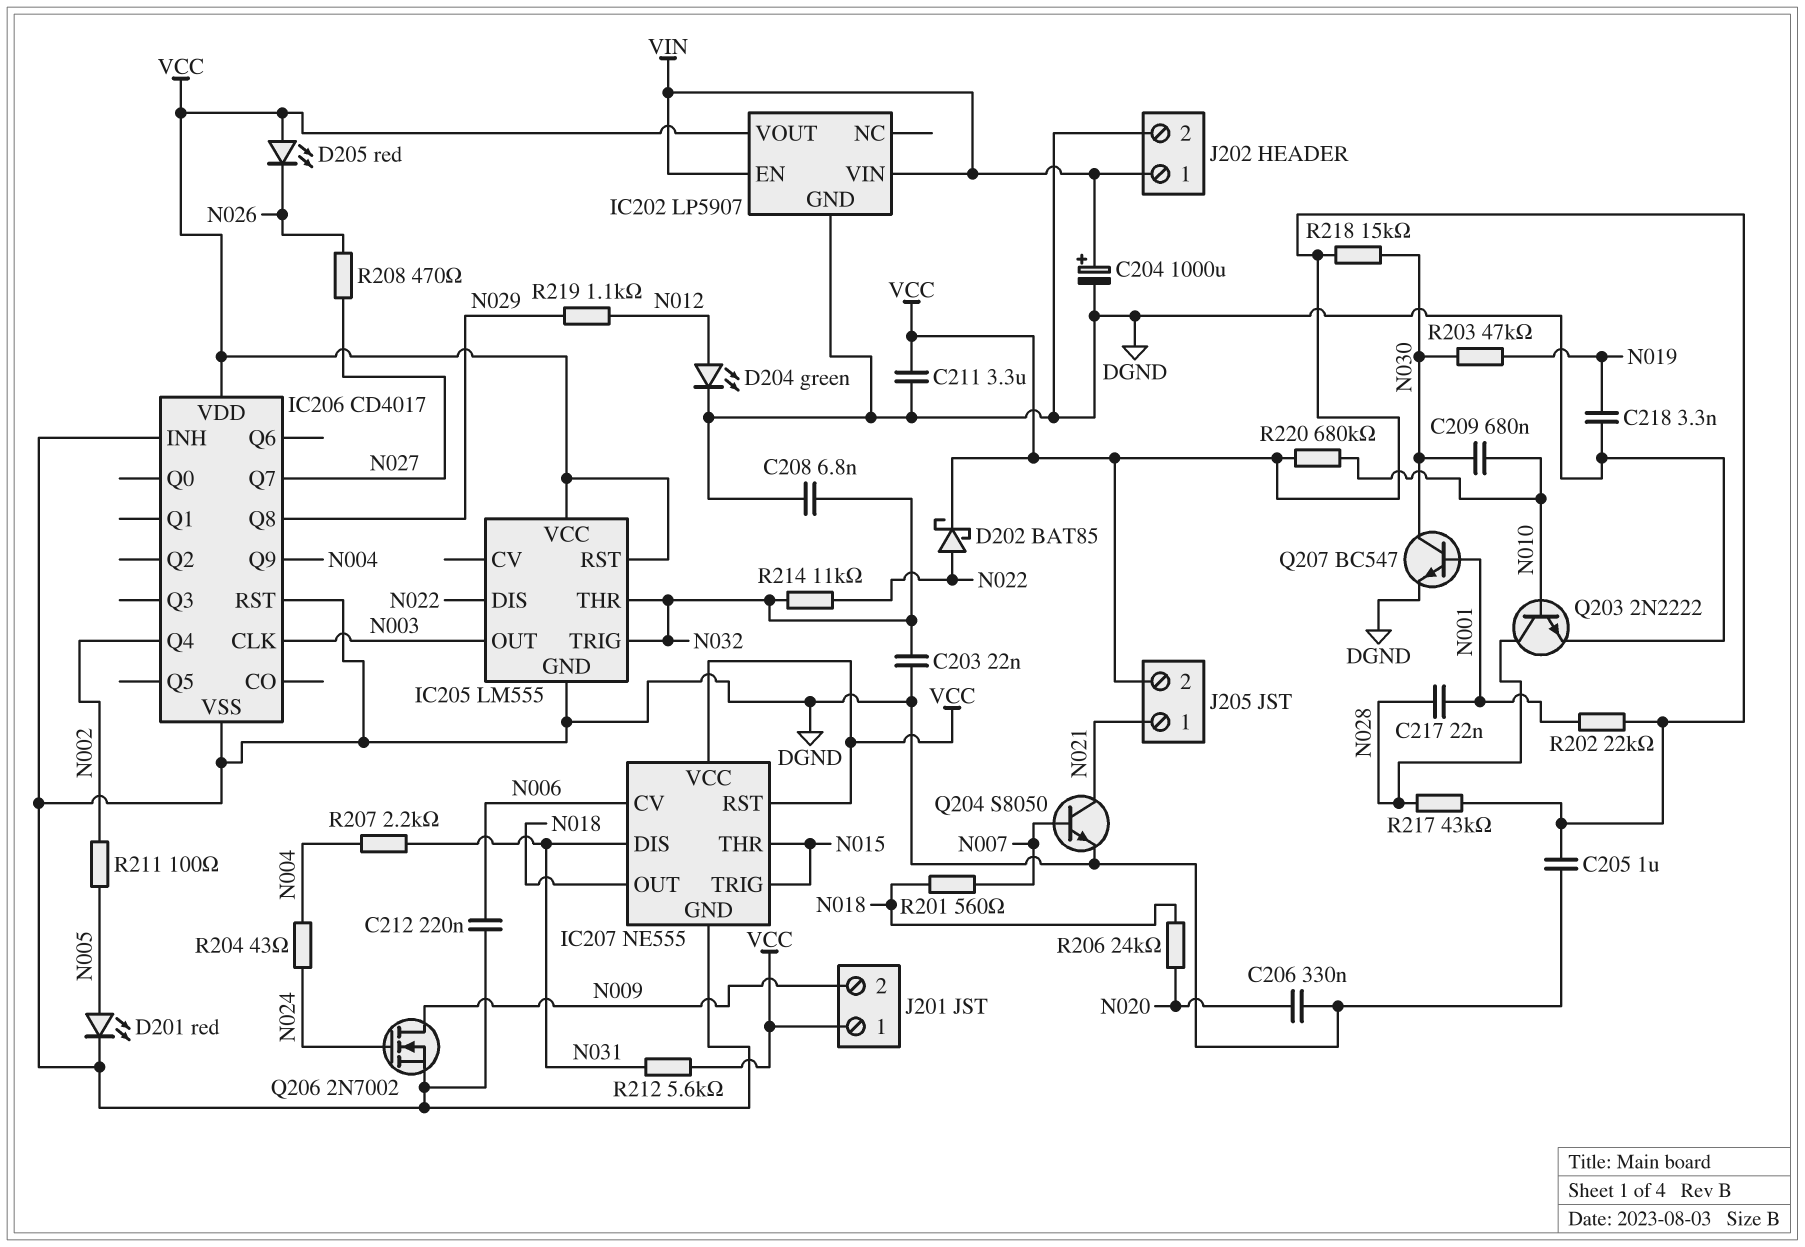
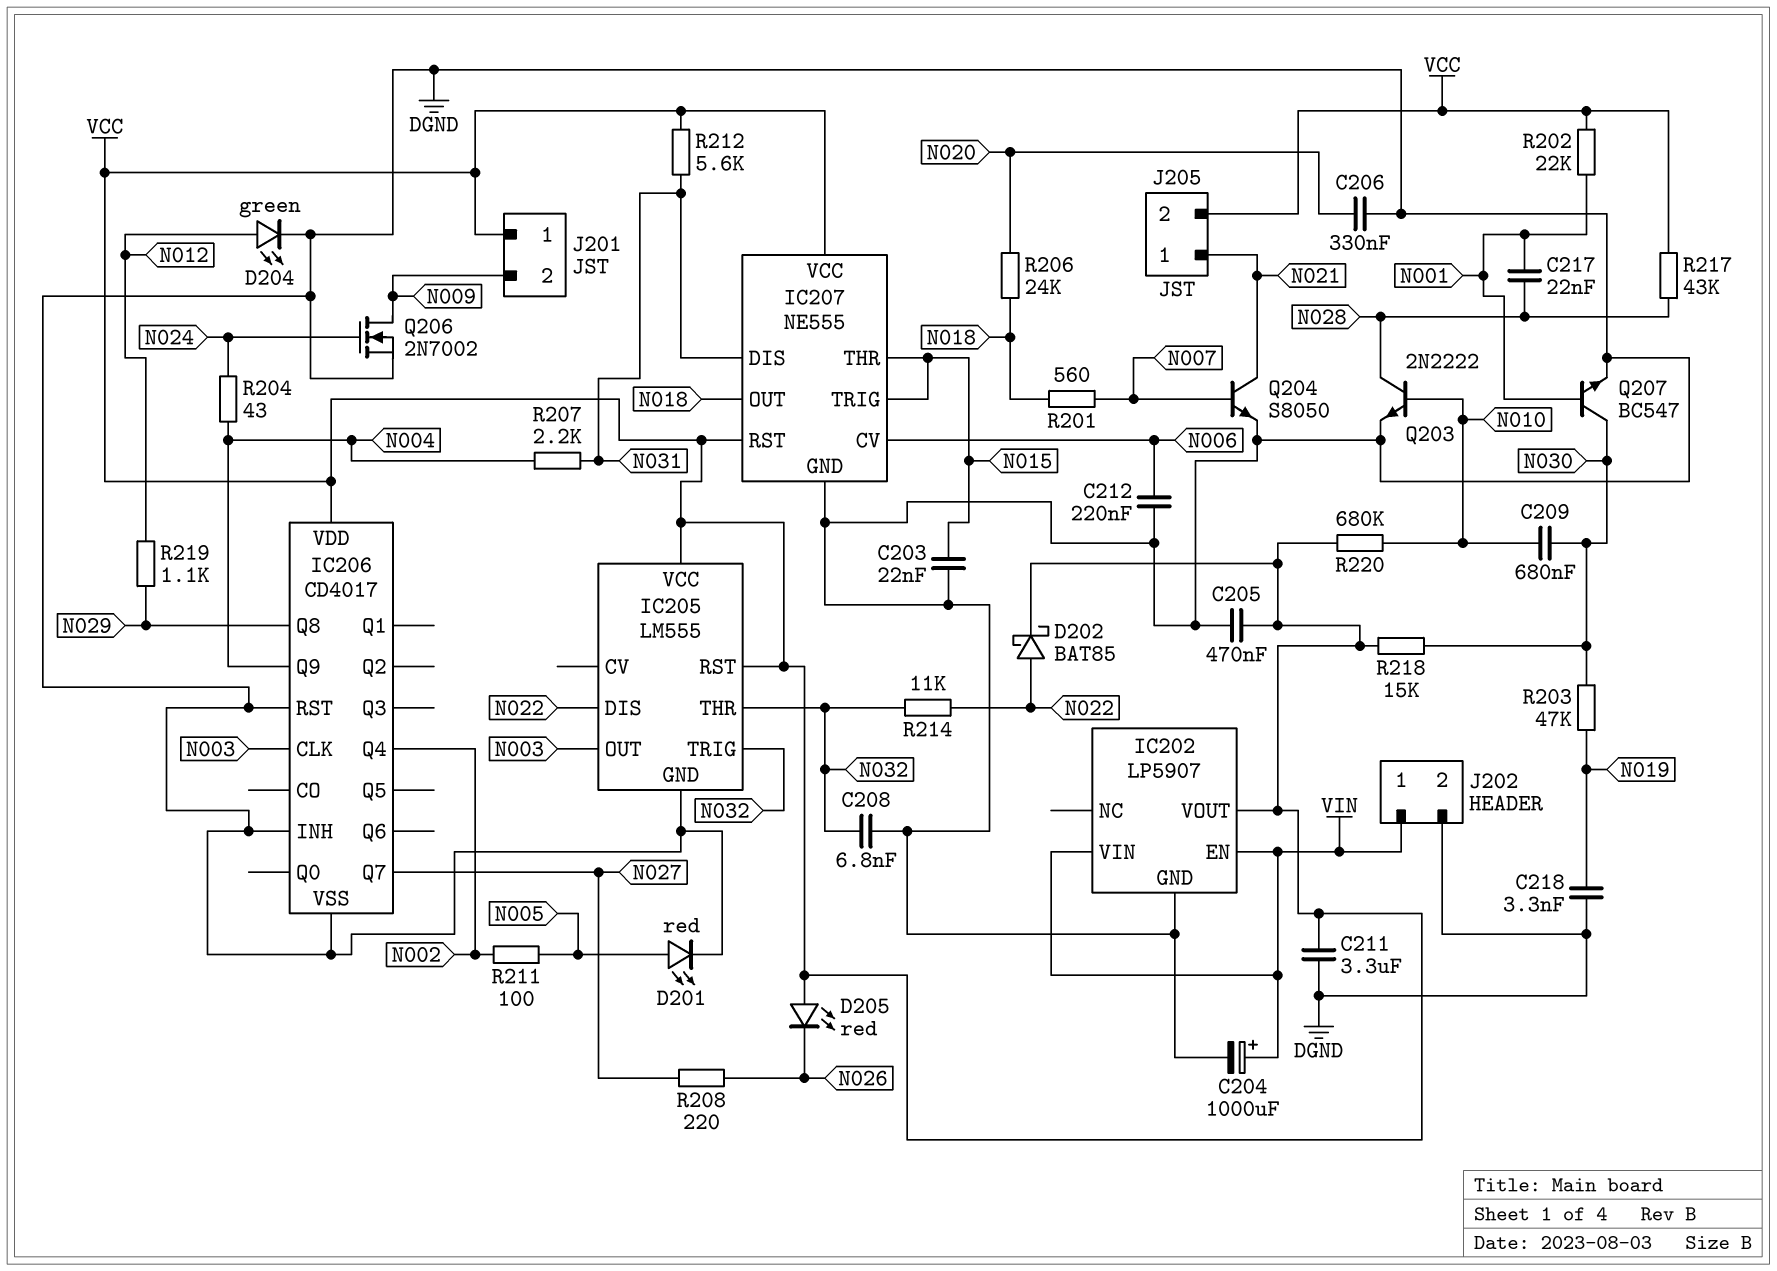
C203: 22nF (DGND, N032) -> 22nF (DGND, N015)
C205: 1uF (DGND, VCC) -> 470nF (DGND, VCC)
R208: 470 (N026, N027) -> 220 (N026, N027)

